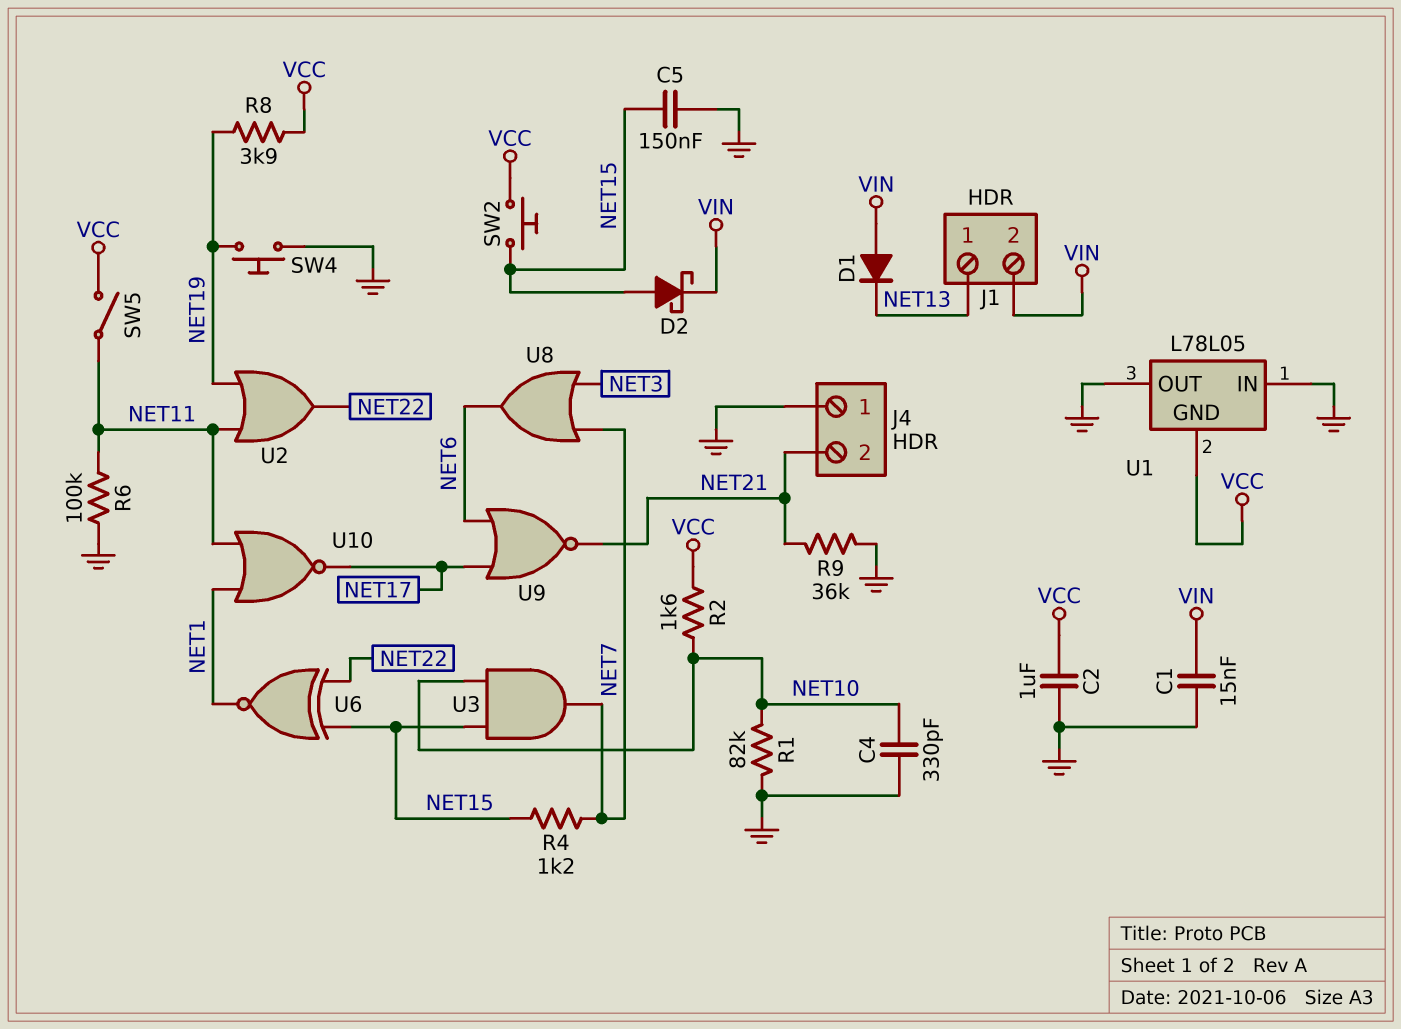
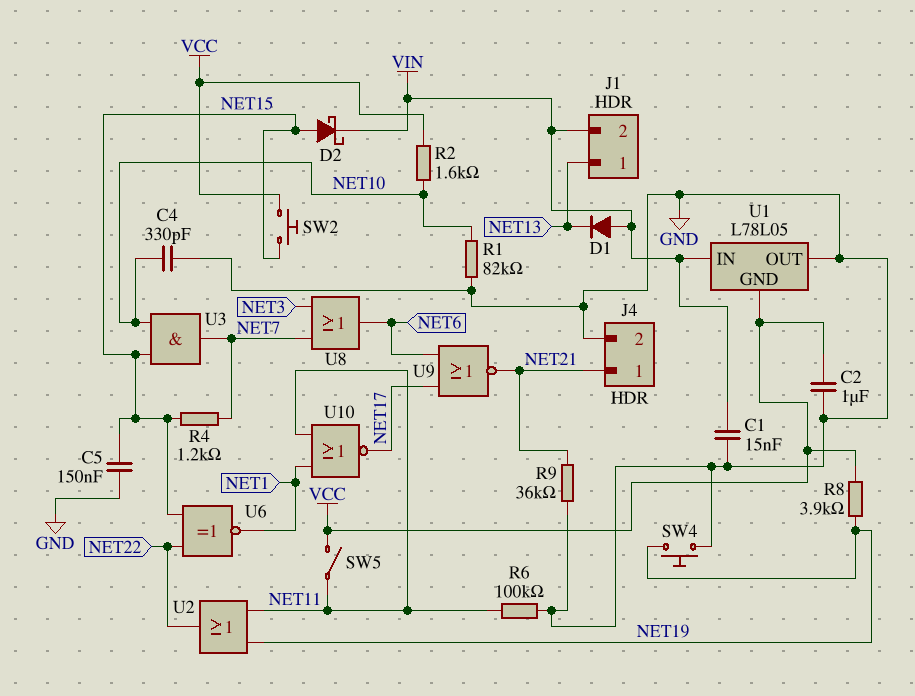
J4 pin 1: GND -> NET21
J4 pin 2: NET21 -> GND
U1 pin IN: GND -> VIN

